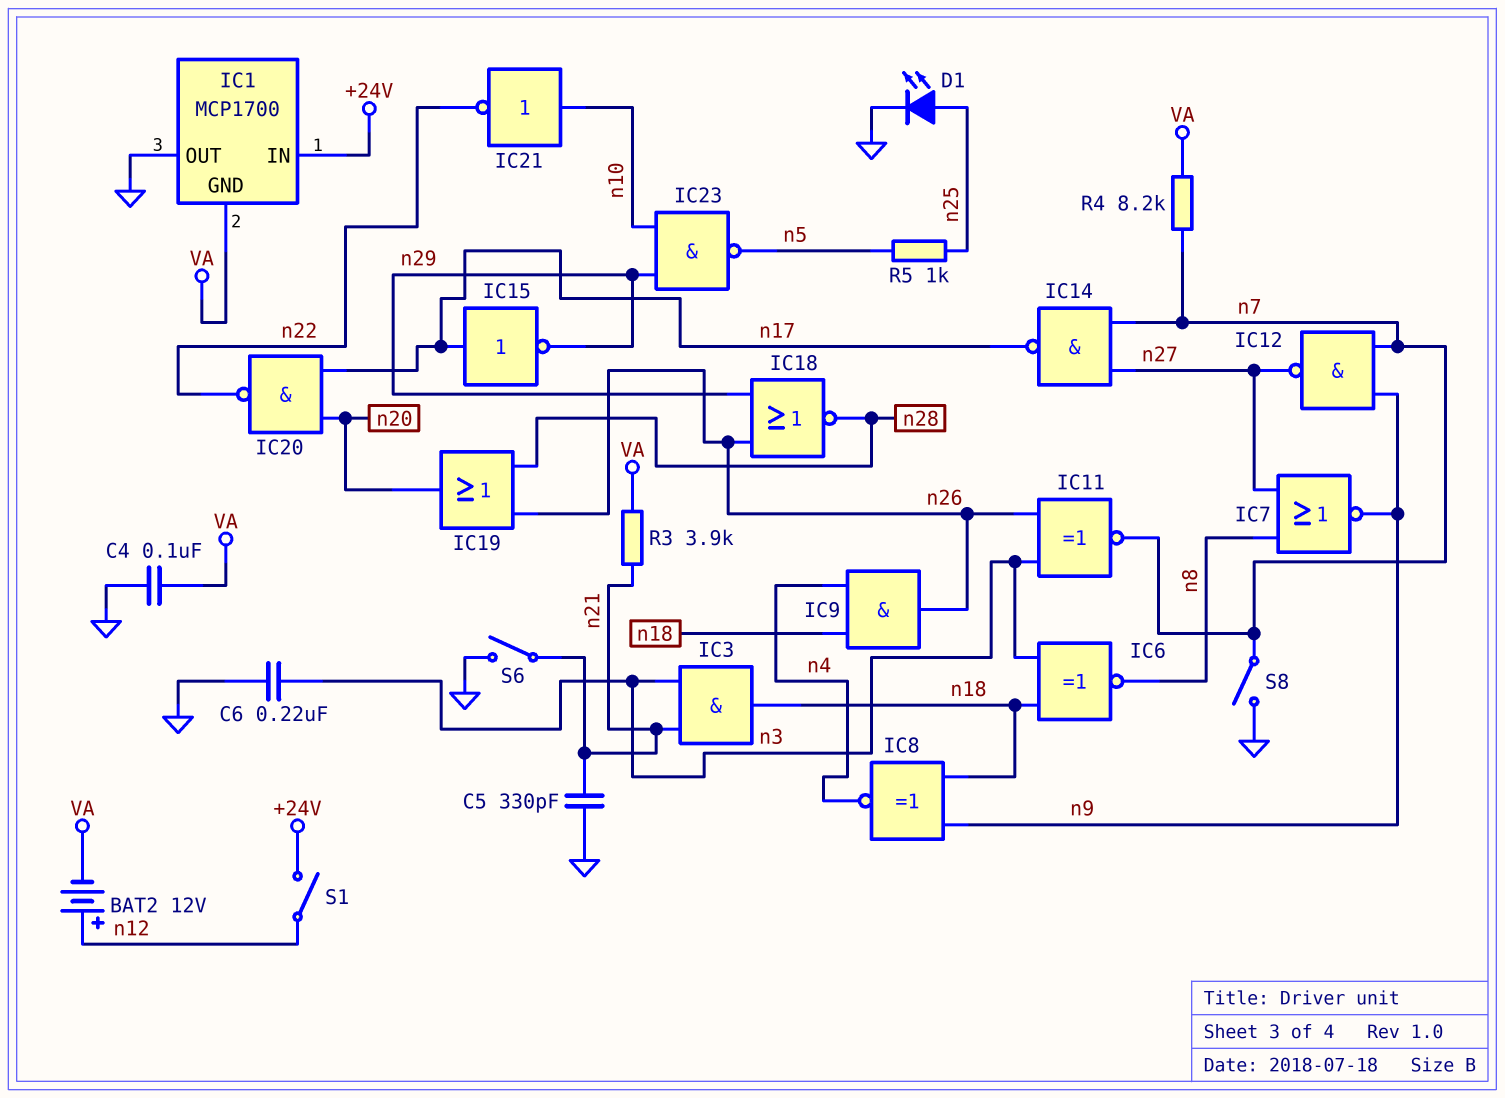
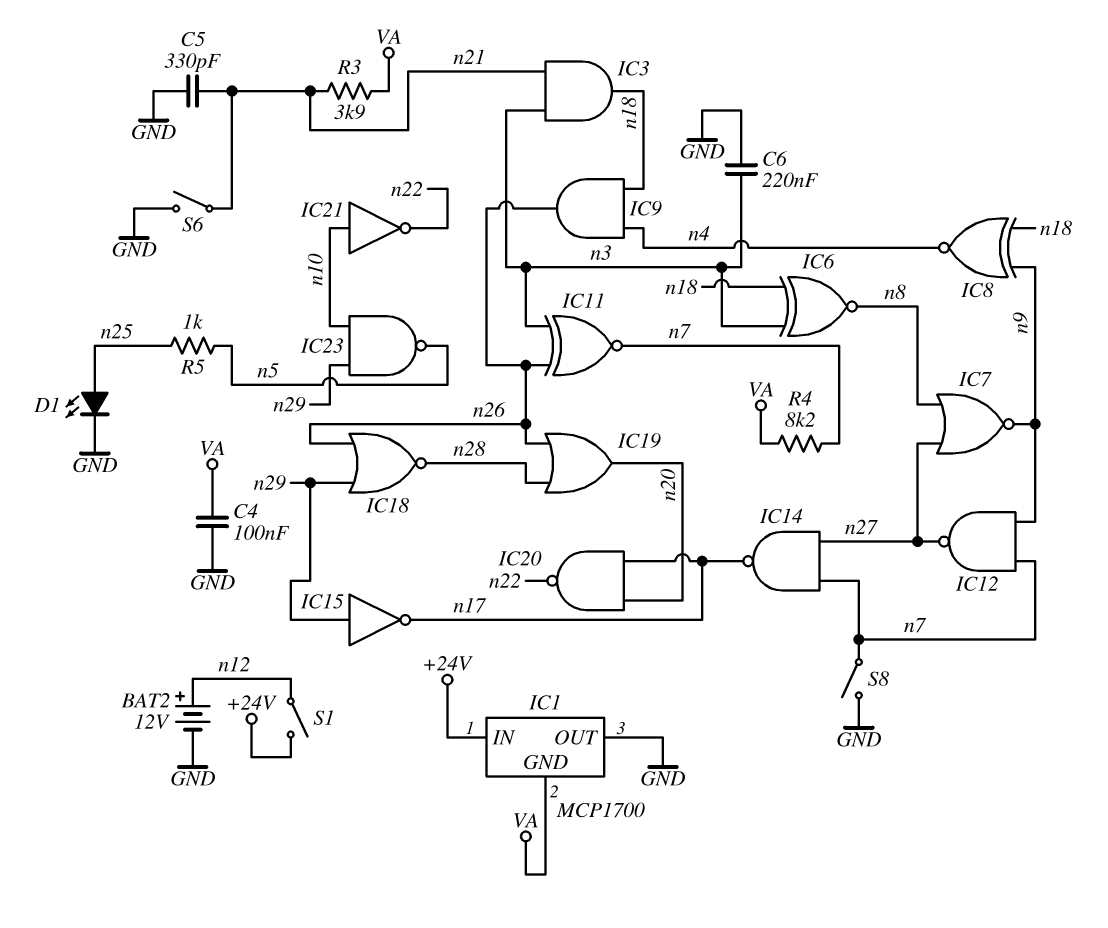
BAT2: 12V (plus n12, minus VA) -> 12V (plus n12, minus GND)
IC15: NOT (in n17, out n29) -> NOT (in n29, out n17)

